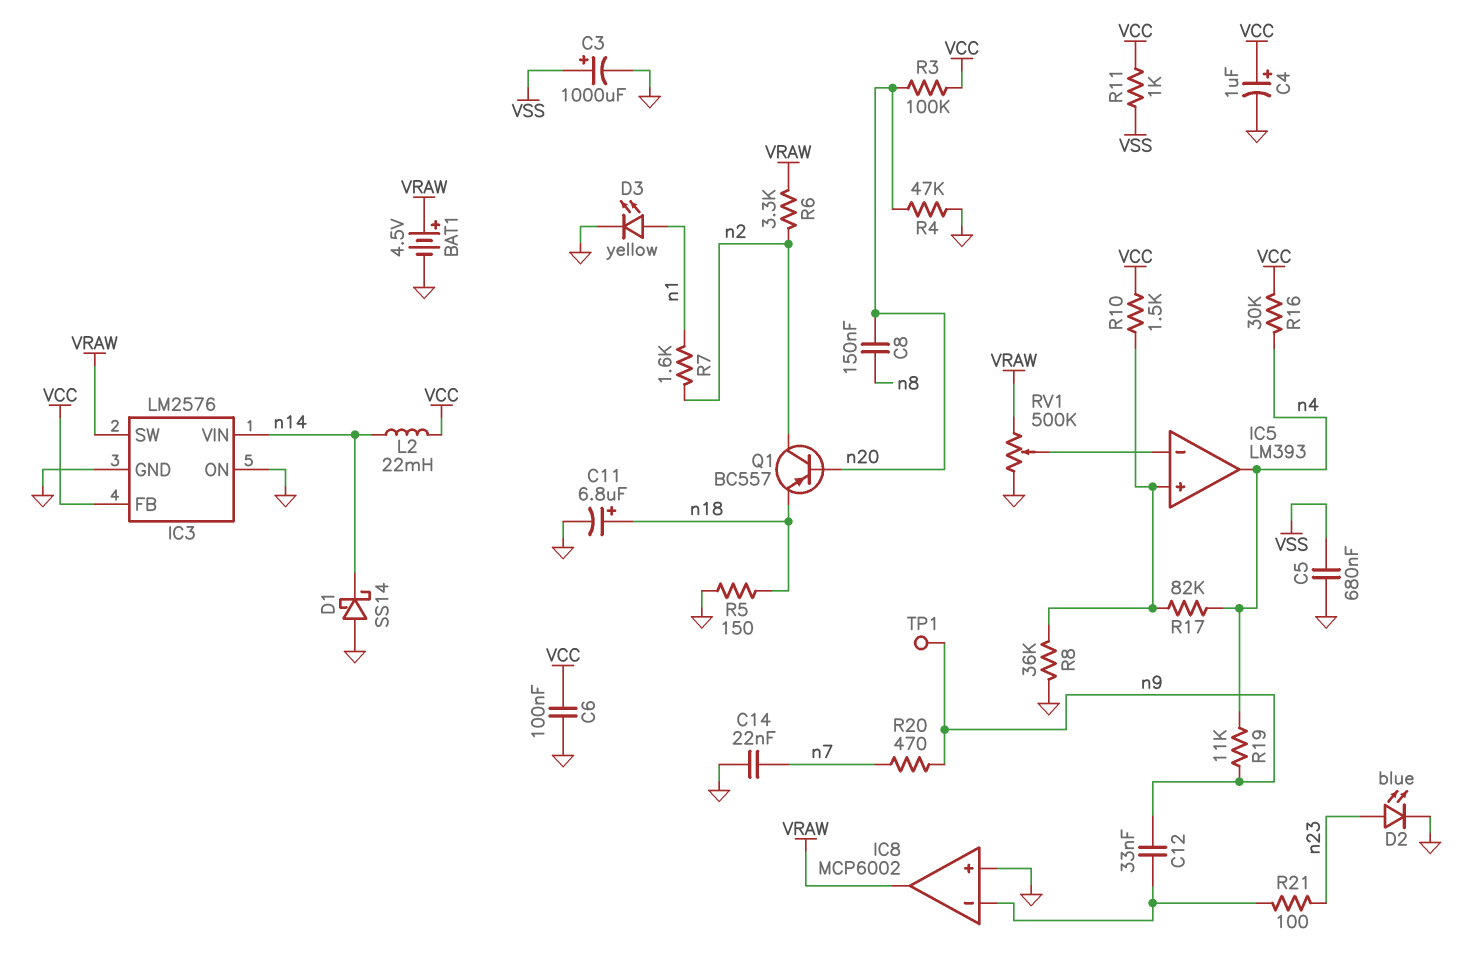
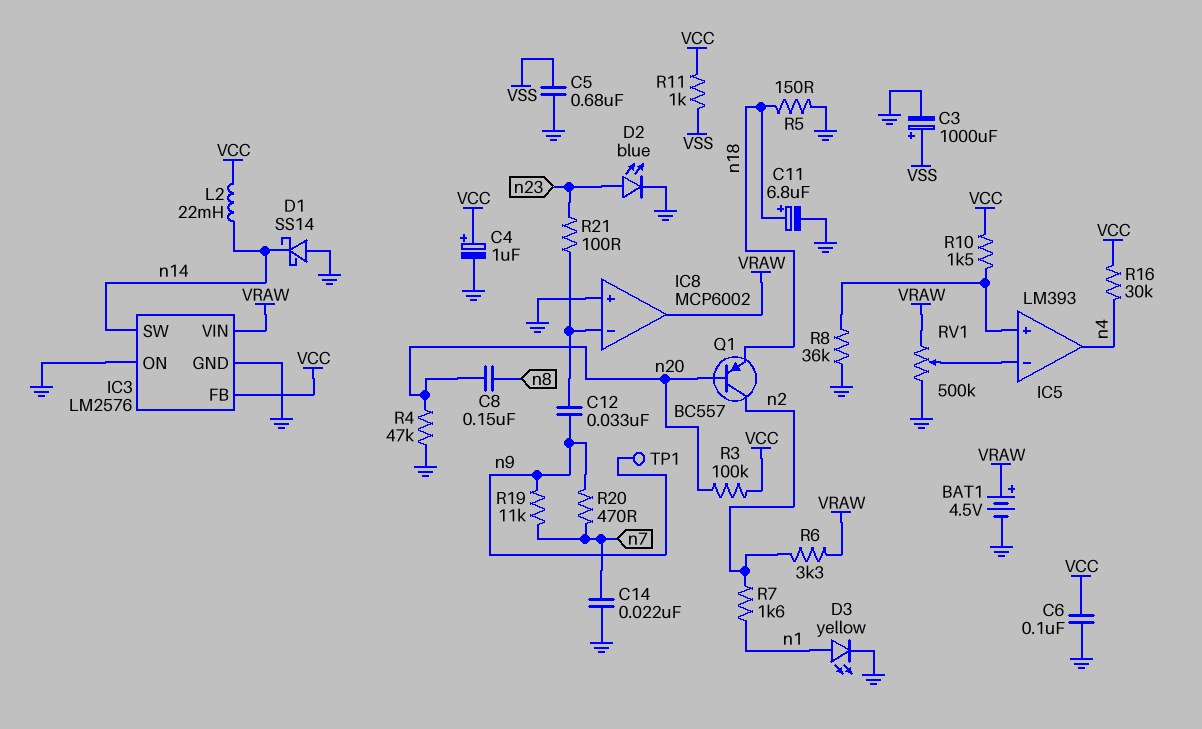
IC3 pin SW: VRAW -> n14
IC3 pin VIN: n14 -> VRAW
R17: 82k (IC5/in+, n4) -> none
R19: 11k (n4, n9) -> 11k (n7, n9)

